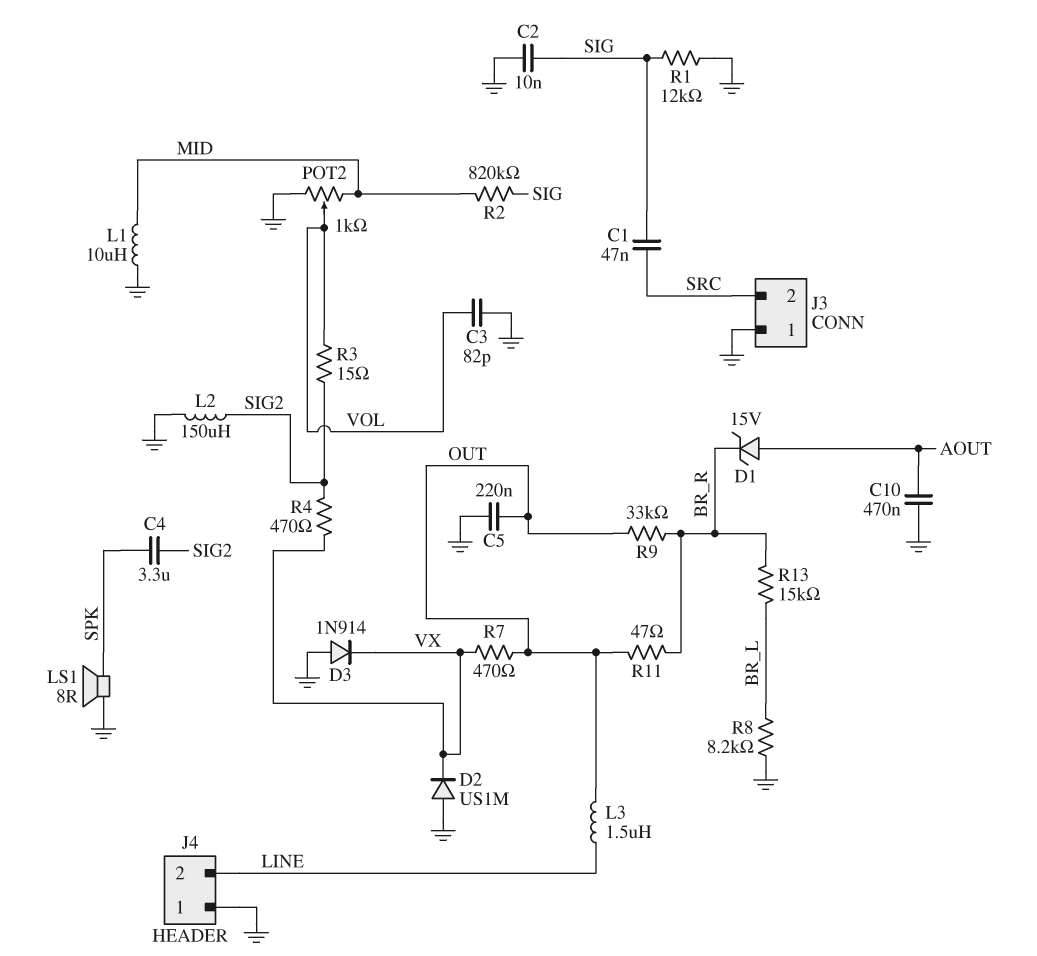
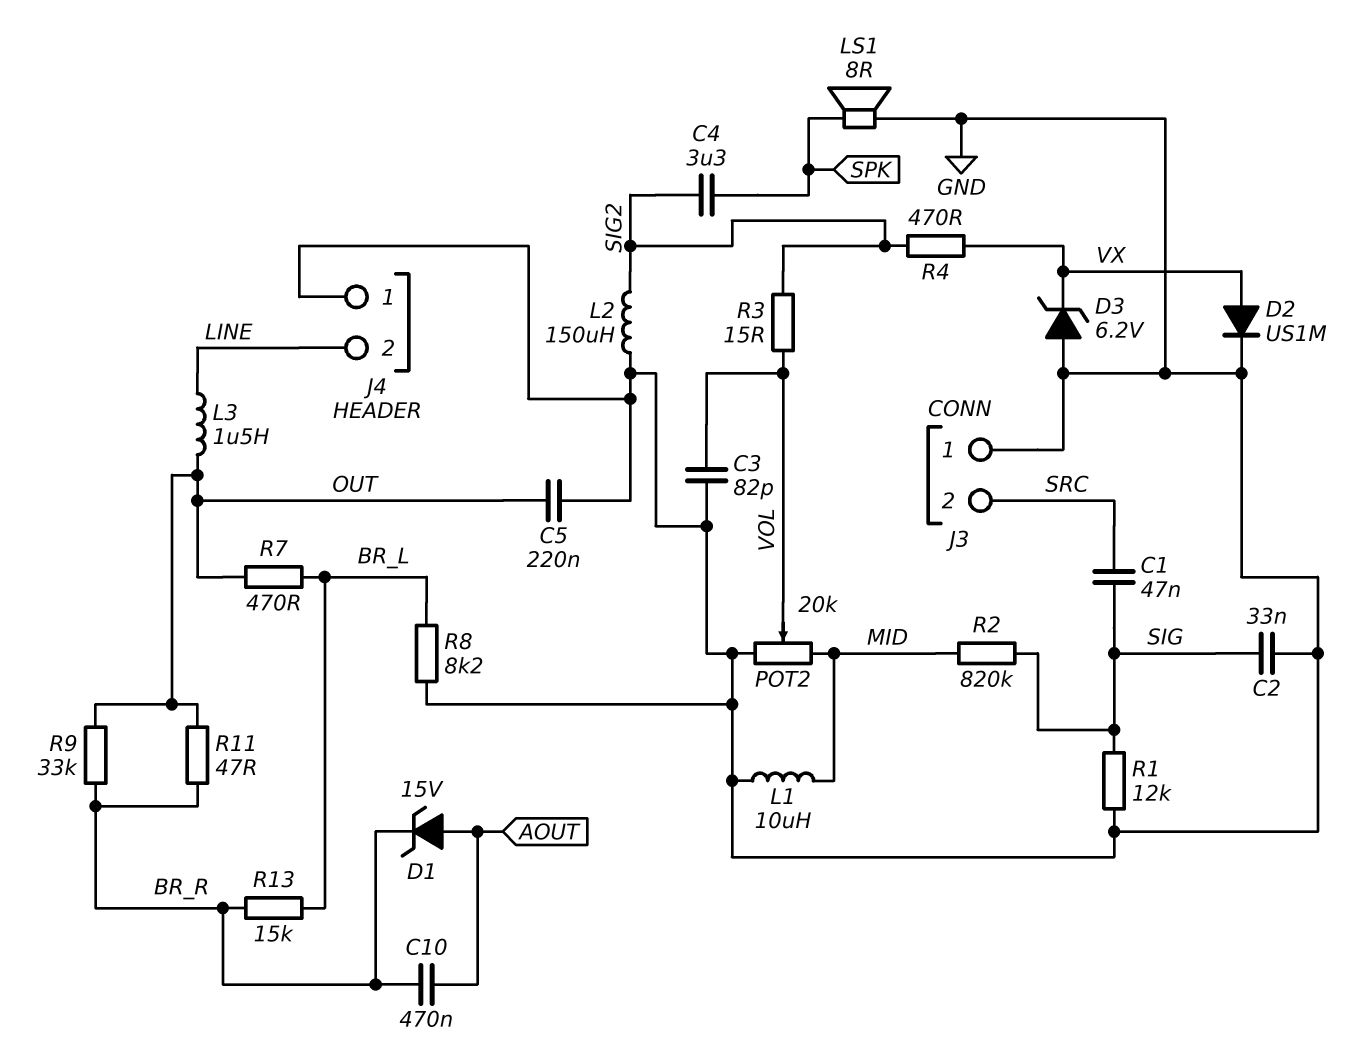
C2: 10nF (GND, SIG) -> 33nF (GND, SIG)
C10: 470nF (AOUT, GND) -> 470nF (AOUT, BR_R)
D2: diode US1M (A GND, K VX) -> diode US1M (A VX, K GND)
D3: diode 1N914 (A GND, K VX) -> zener 6.2V (A GND, K VX)
POT2: 1k (GND, MID, wiper VOL) -> 20k (GND, MID, wiper VOL)
R7: 470 (OUT, VX) -> 470 (BR_L, OUT)

